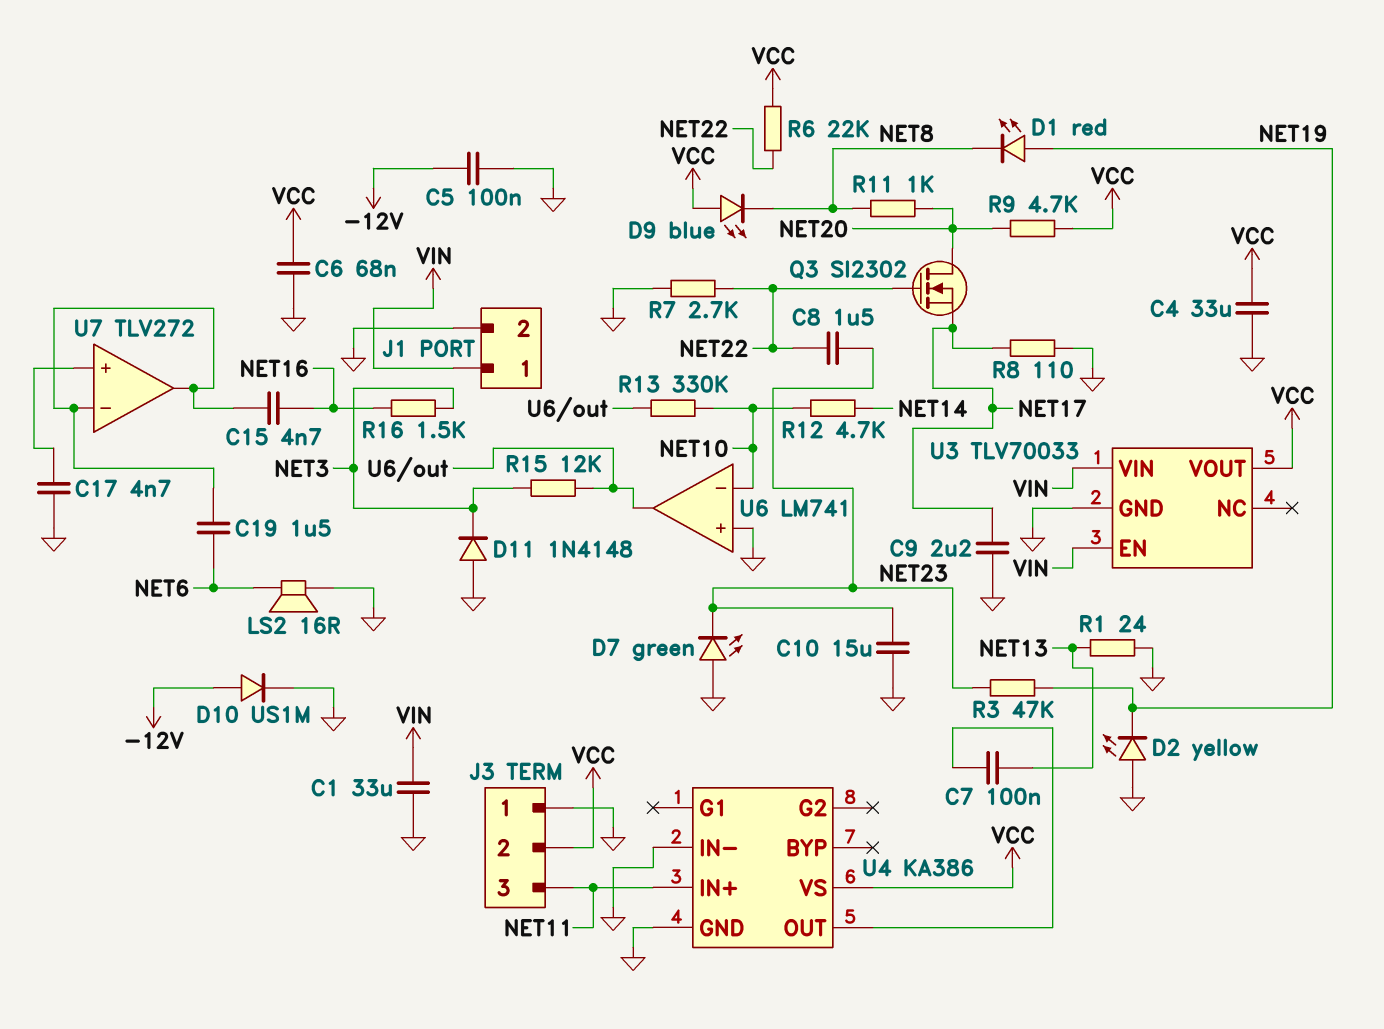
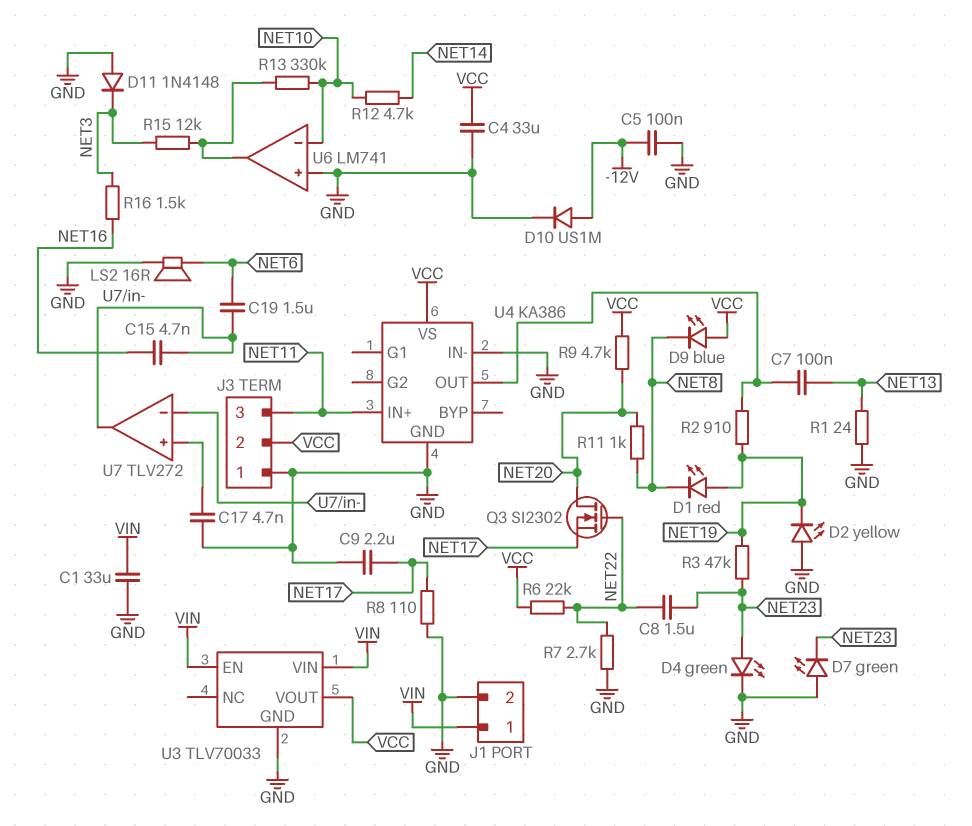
C6: 68nF (GND, VCC) -> none
C10: 15uF (GND, NET23) -> none
D4: none -> LED green (A NET23, K GND)
R2: none -> 910 (NET19, U4/OUT)

